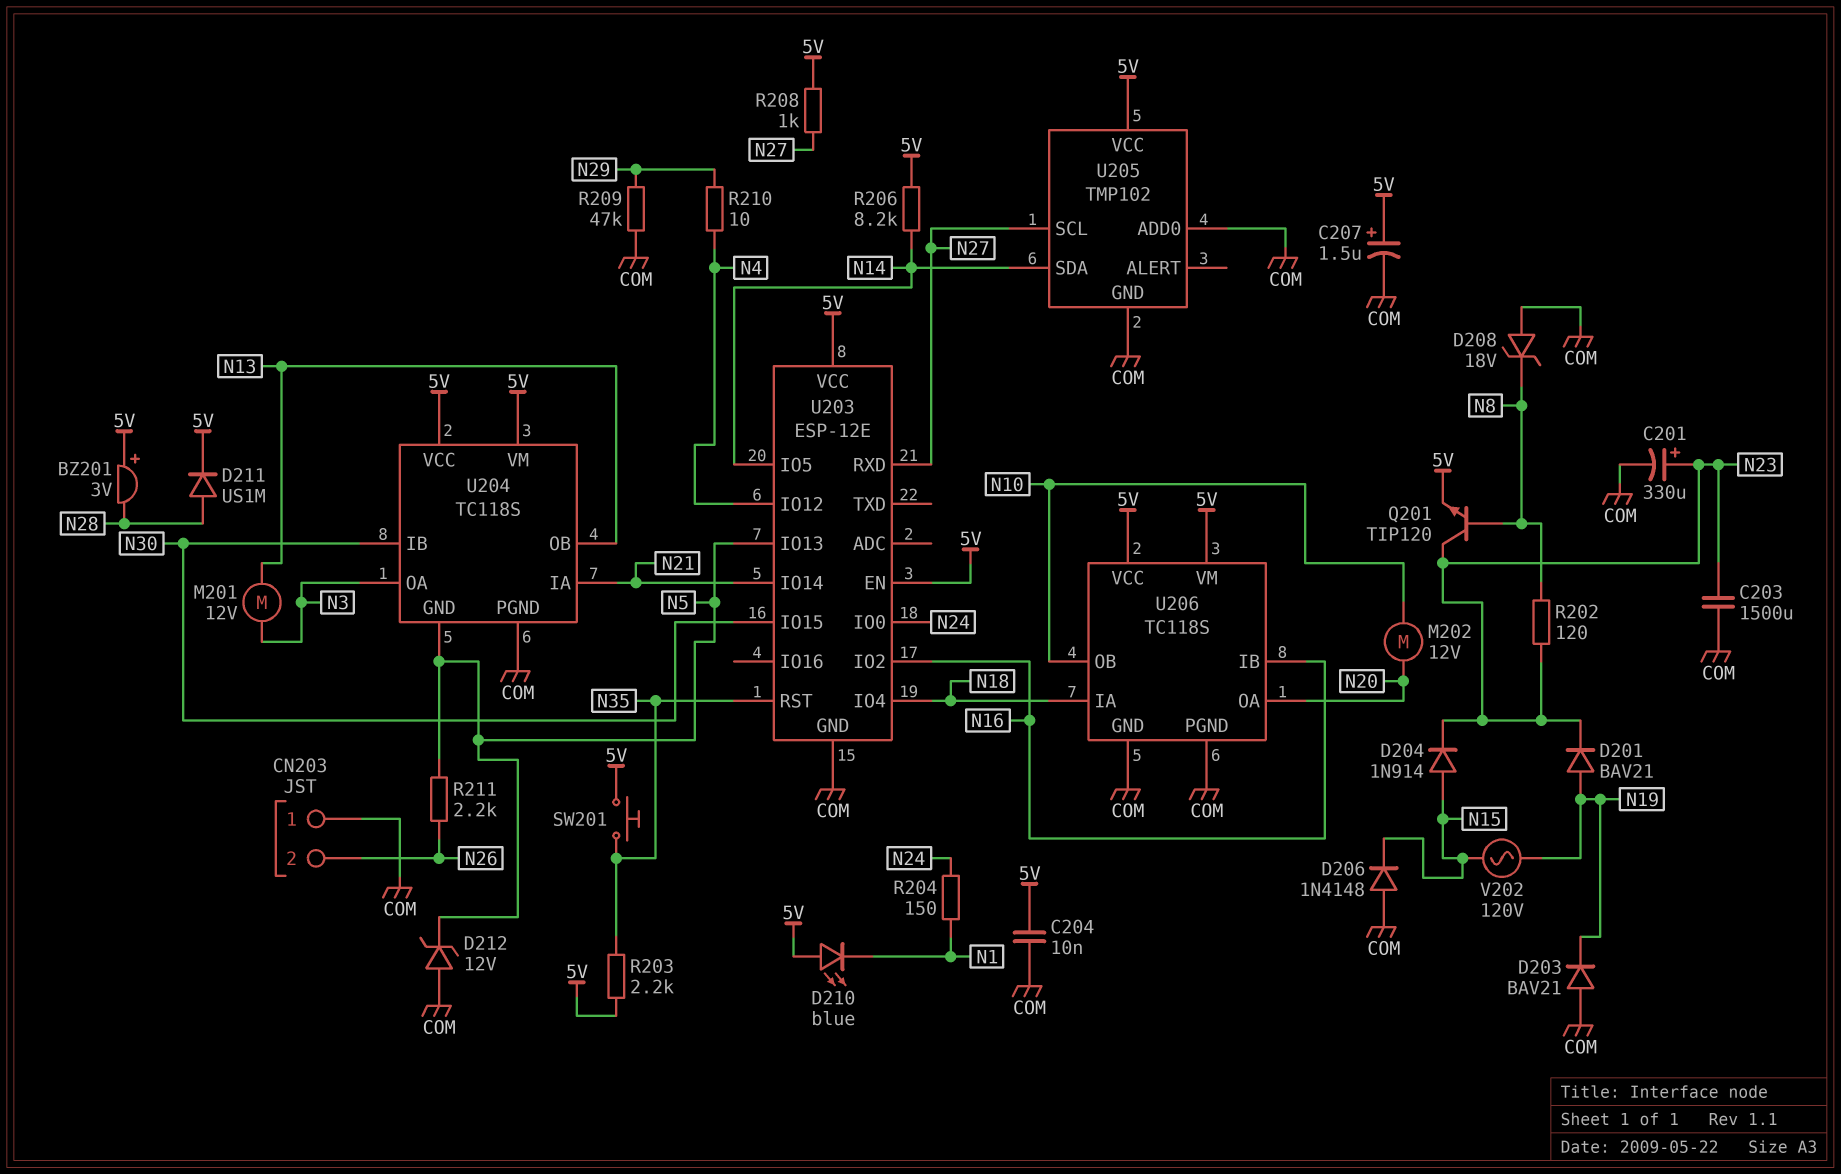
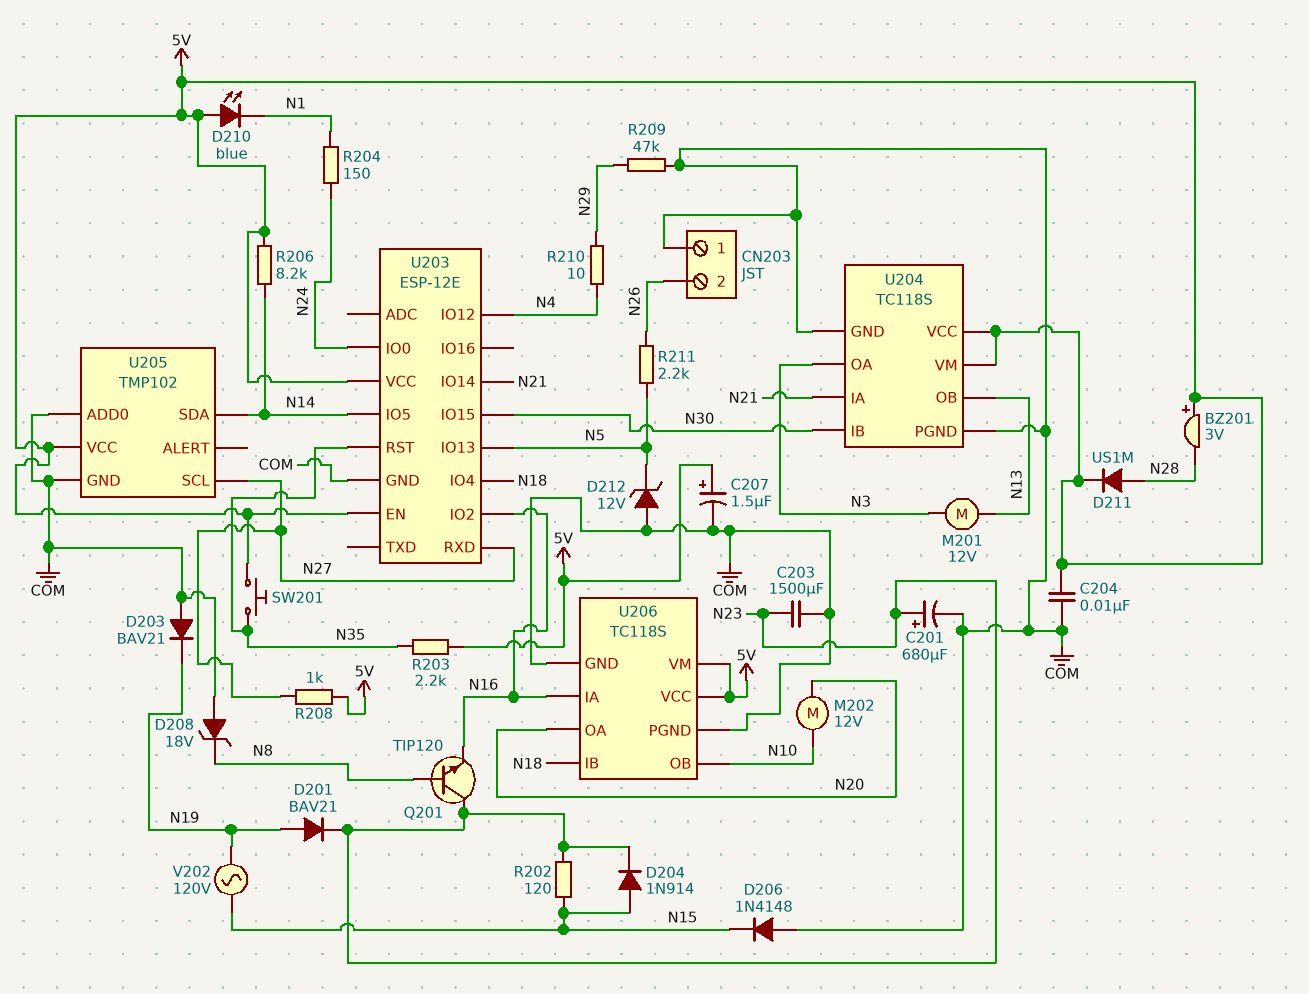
C201: 330uF (plus N23, minus COM) -> 680uF (plus N23, minus COM)
Q201: NPN TIP120 (B N8, C N23, E 5V) -> NPN TIP120 (B N8, C N23, E N16)
R202: 120 (N8, N23) -> 120 (N15, N23)
U204 pin GND: N5 -> COM
U206 pin IA: N18 -> N16
U206 pin IB: N16 -> N18

